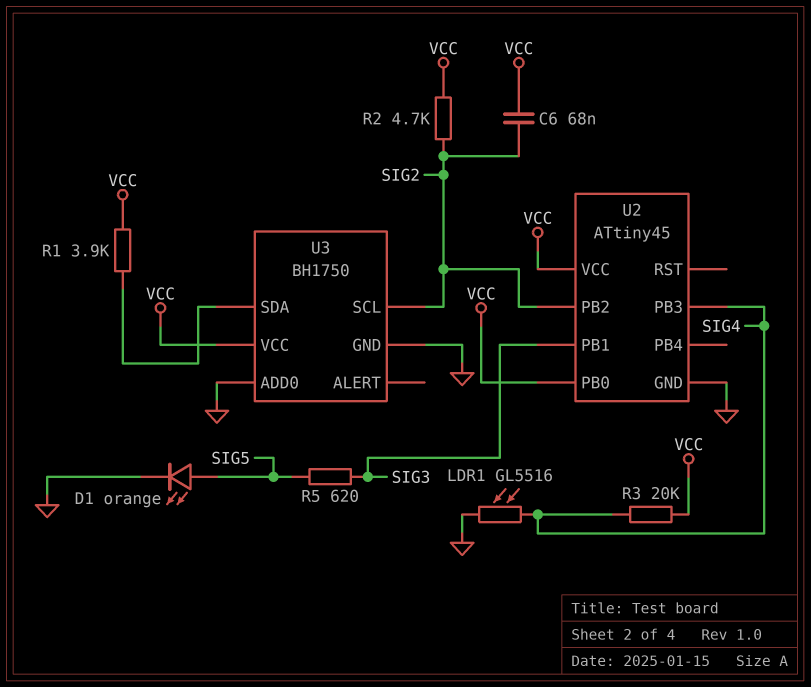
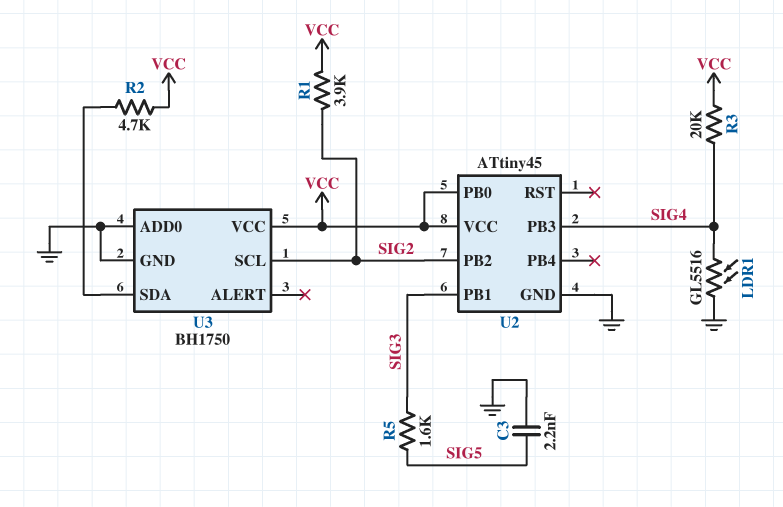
C3: none -> 2.2nF (GND, SIG5)
C6: 68nF (SIG2, VCC) -> none
D1: LED orange (A SIG5, K GND) -> none
R1: 3.9k (U3/SDA, VCC) -> 3.9k (SIG2, VCC)
R2: 4.7k (SIG2, VCC) -> 4.7k (U3/SDA, VCC)
R5: 620 (SIG3, SIG5) -> 1.6k (SIG3, SIG5)

